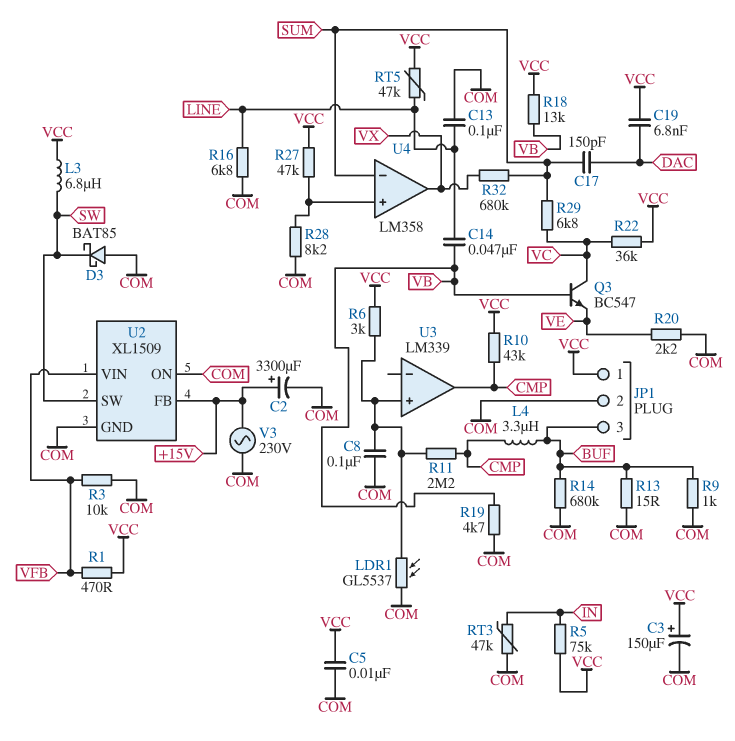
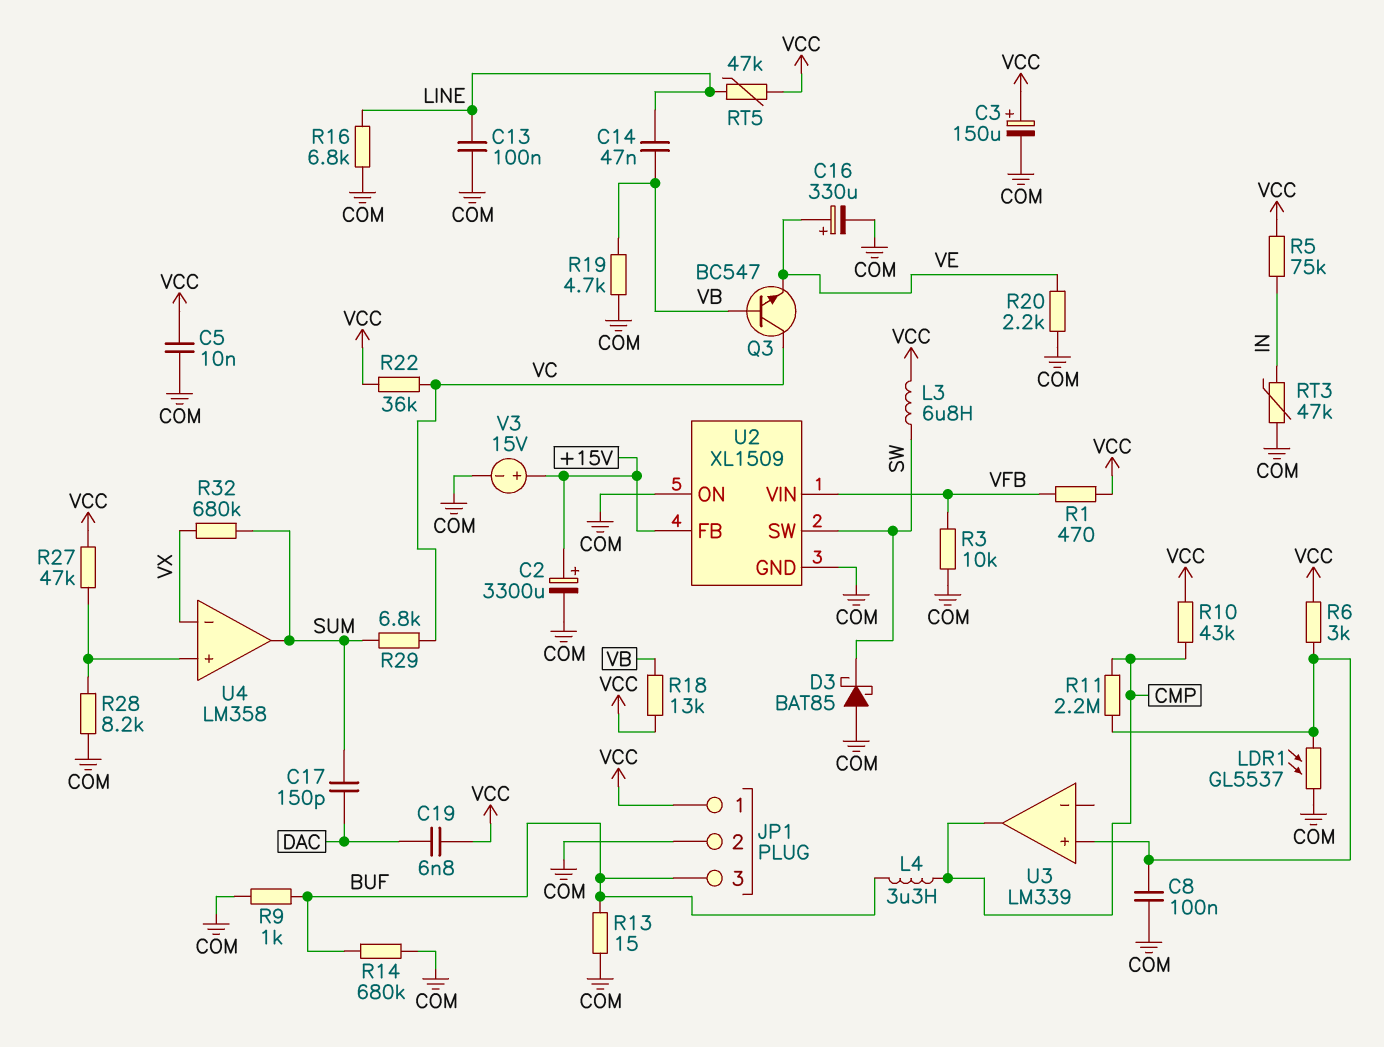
C16: none -> 330uF (plus VE, minus COM)
U4 pin in-: SUM -> VX
U4 pin out: VX -> SUM
V3: AC 230V (+15V, COM) -> 15V (plus +15V, minus COM)

